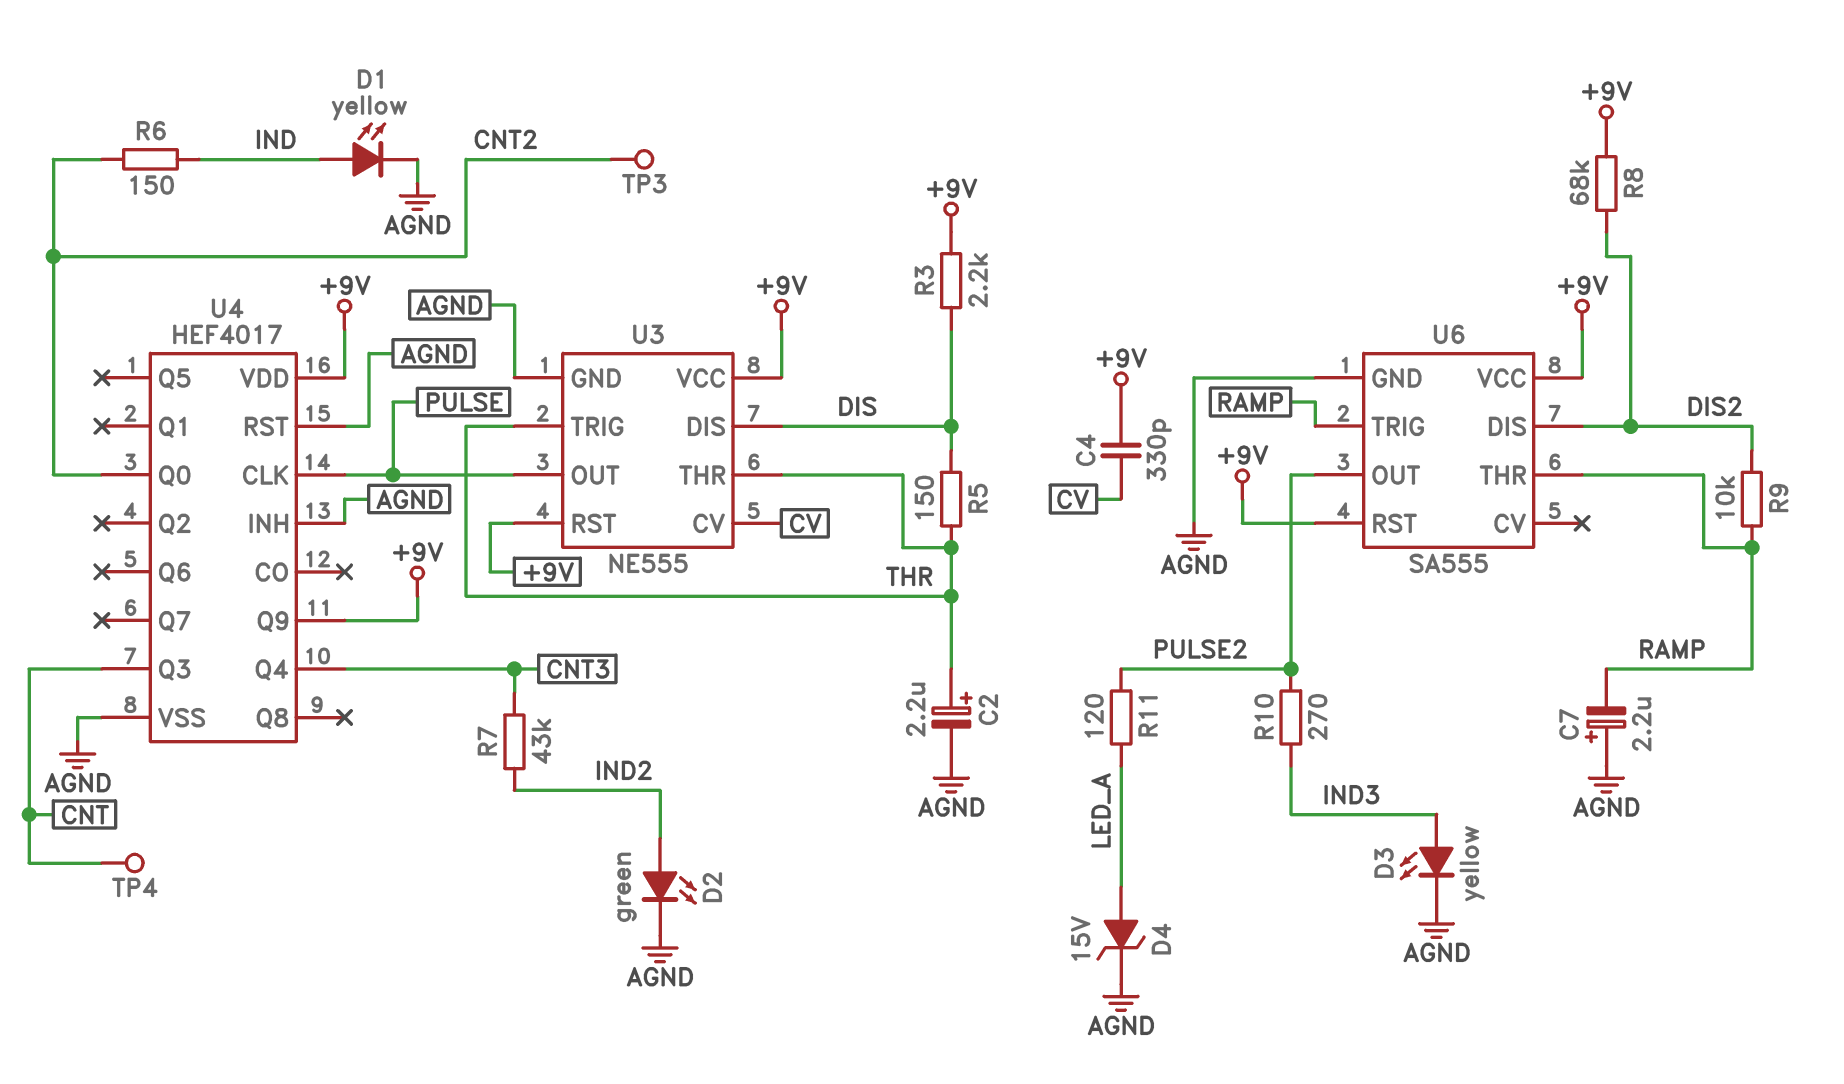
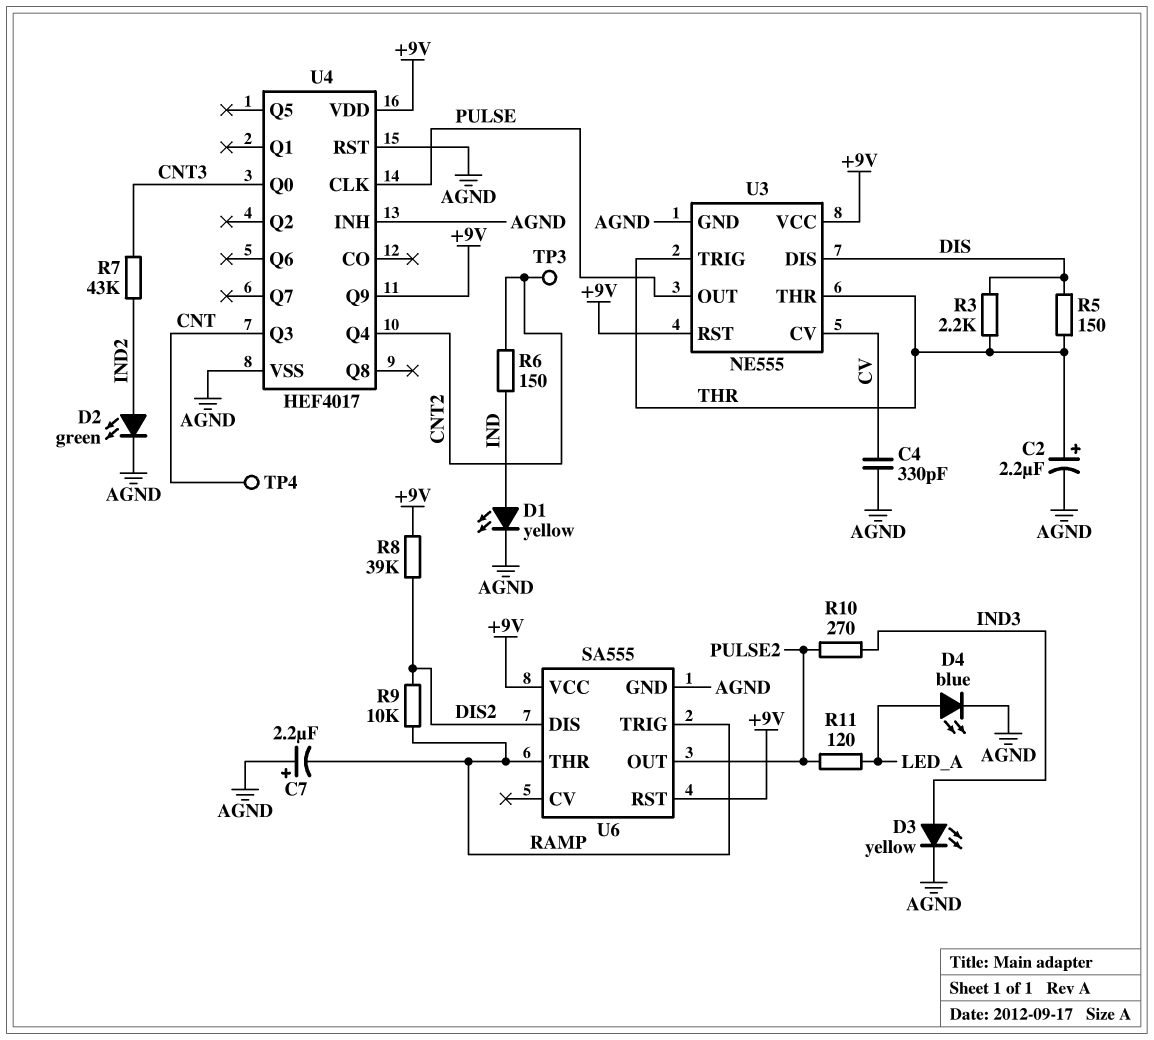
C4: 330pF (+9V, CV) -> 330pF (AGND, CV)
D4: zener 15V (A LED_A, K AGND) -> LED blue (A LED_A, K AGND)
R3: 2.2k (+9V, DIS) -> 2.2k (DIS, THR)
R8: 68k (+9V, DIS2) -> 39k (+9V, DIS2)
U4 pin Q0: CNT2 -> CNT3
U4 pin Q4: CNT3 -> CNT2

